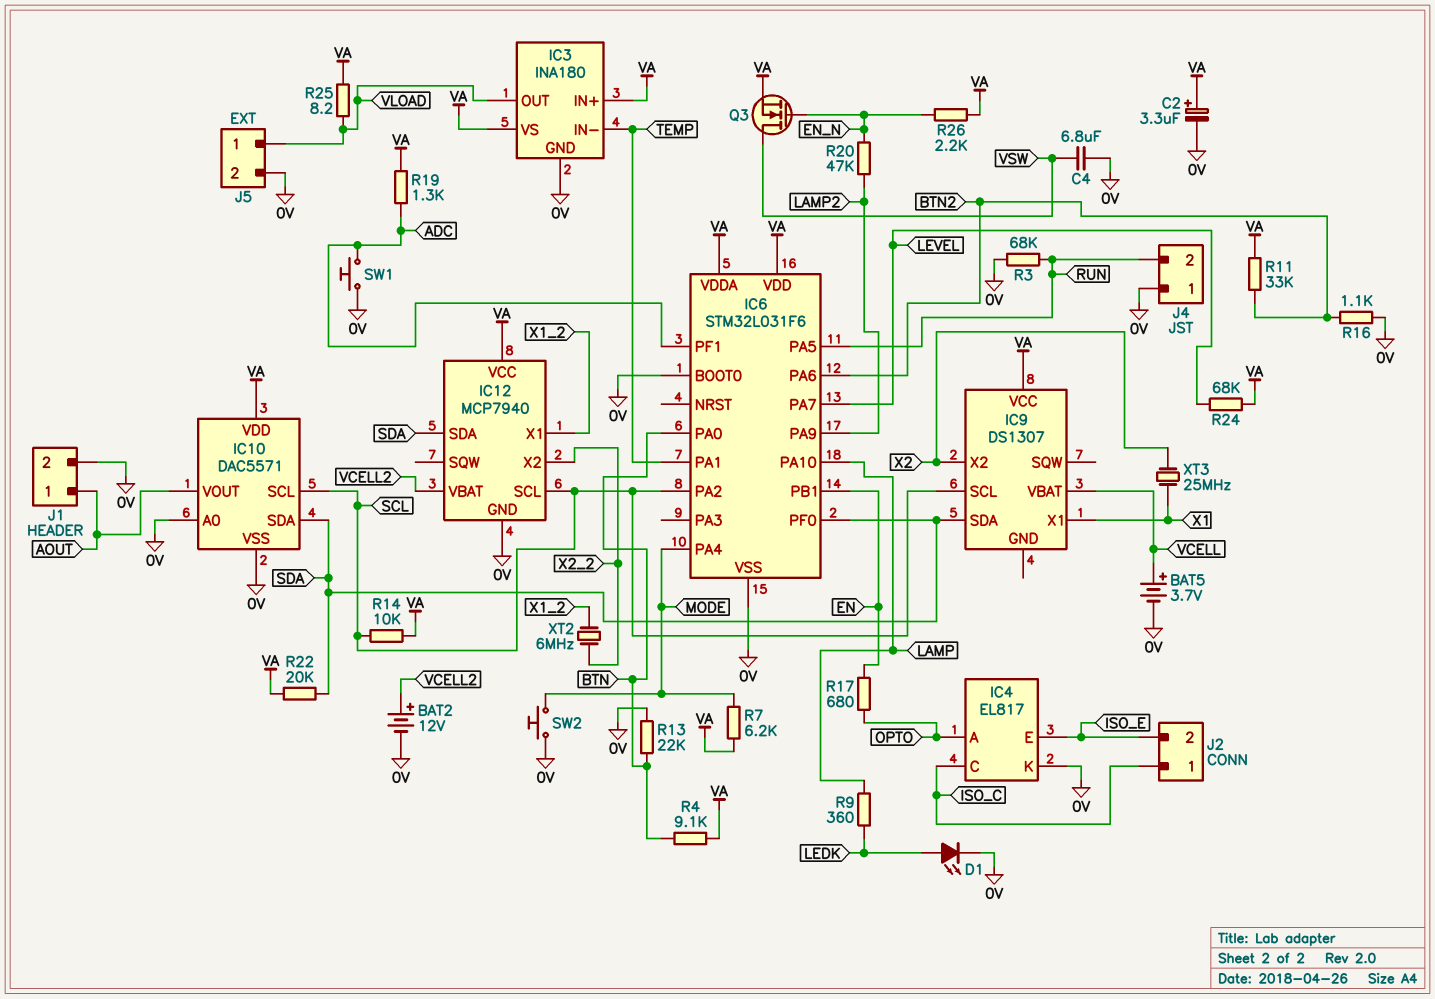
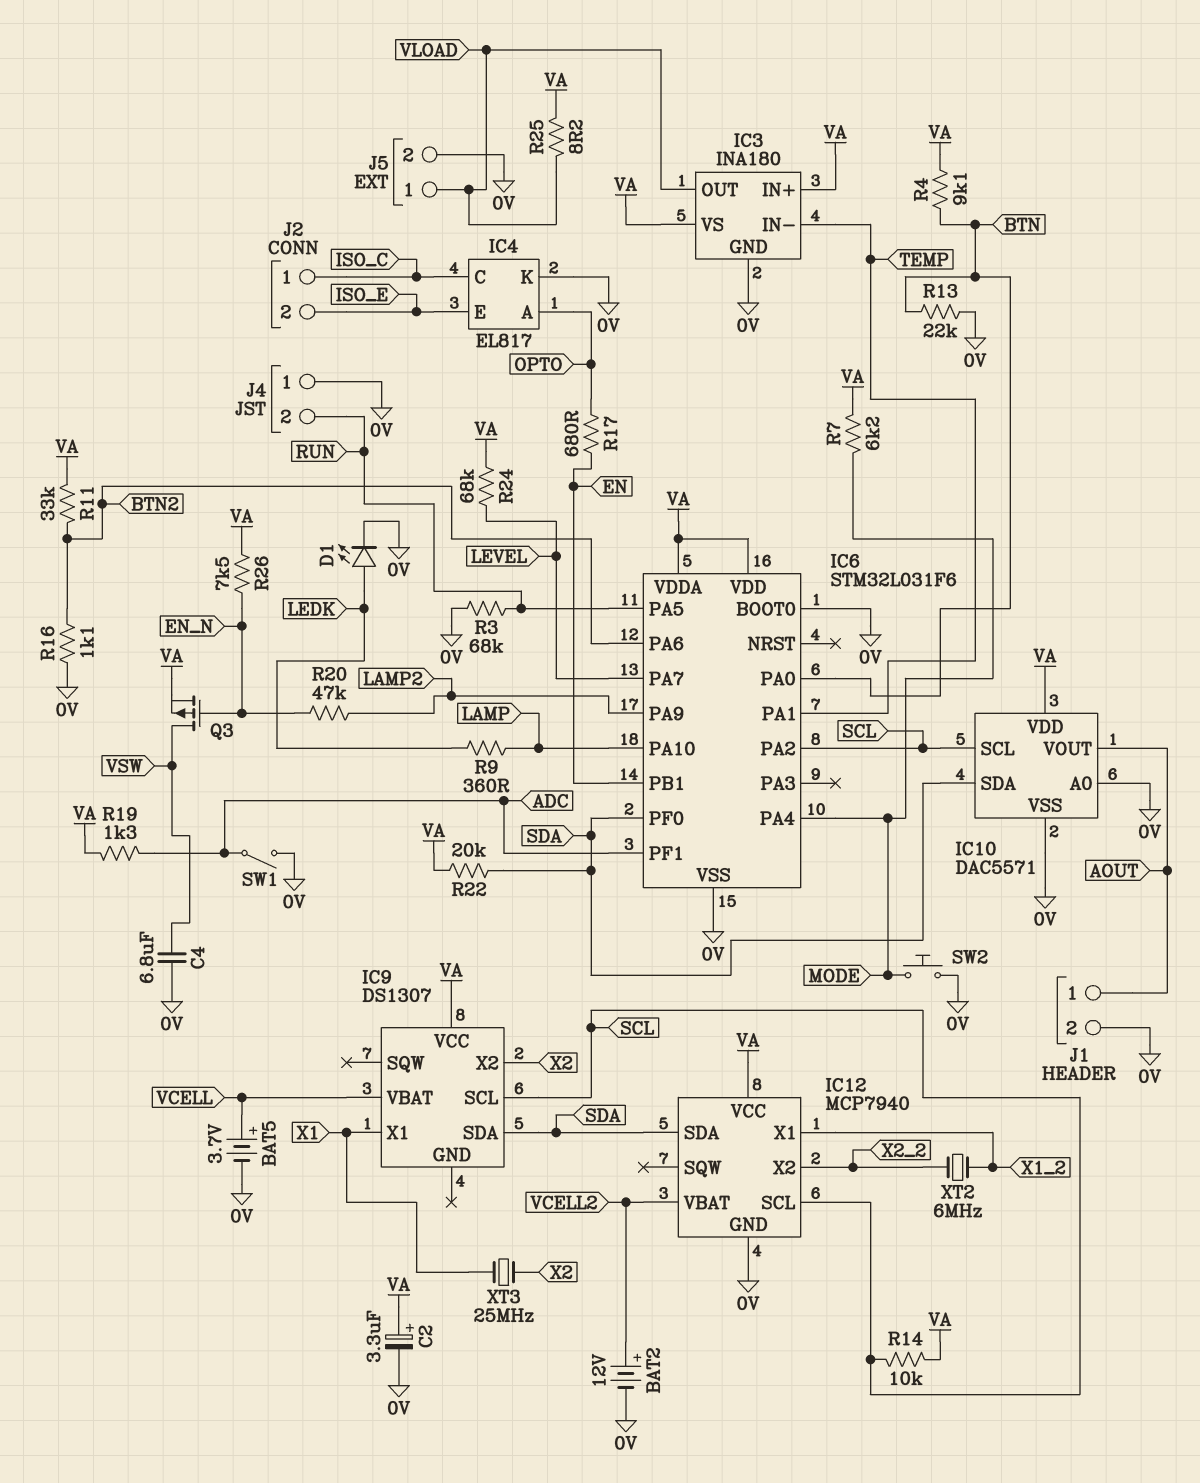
Q3: NMOS (G EN_N, D VSW, S VA) -> PMOS (G EN_N, D VSW, S VA)
R26: 2.2k (EN_N, VA) -> 7.5k (EN_N, VA)
SW1: button (0V, ADC) -> switch (0V, ADC)

